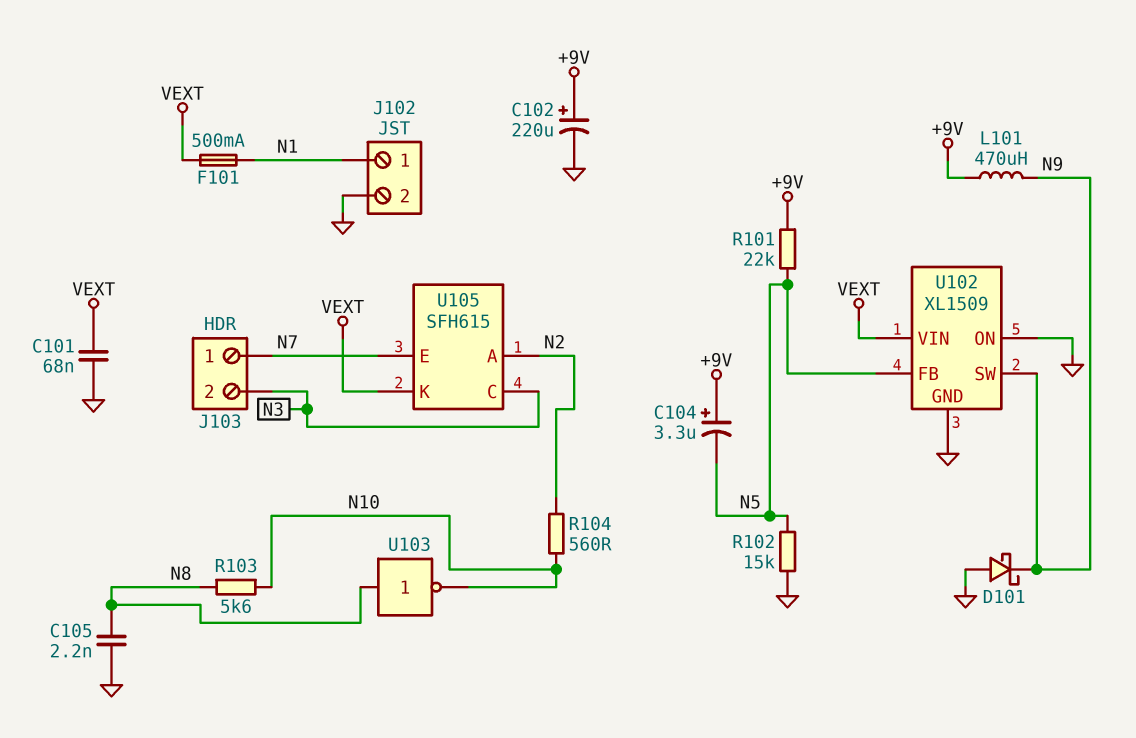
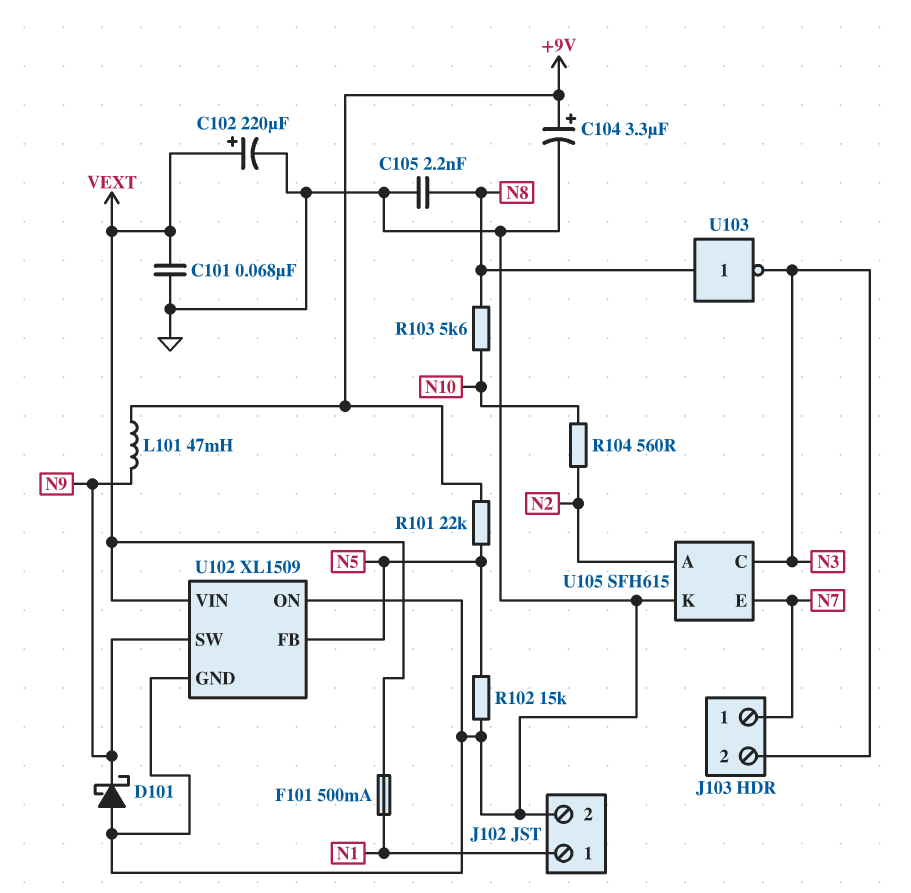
C102: 220uF (plus +9V, minus GND) -> 220uF (plus VEXT, minus GND)
C104: 3.3uF (plus +9V, minus N5) -> 3.3uF (plus +9V, minus GND)
L101: 470uH (+9V, N9) -> 47mH (+9V, N9)
U103: NOT (in N8, out N10) -> NOT (in N8, out N3)
U105 pin K: VEXT -> GND

